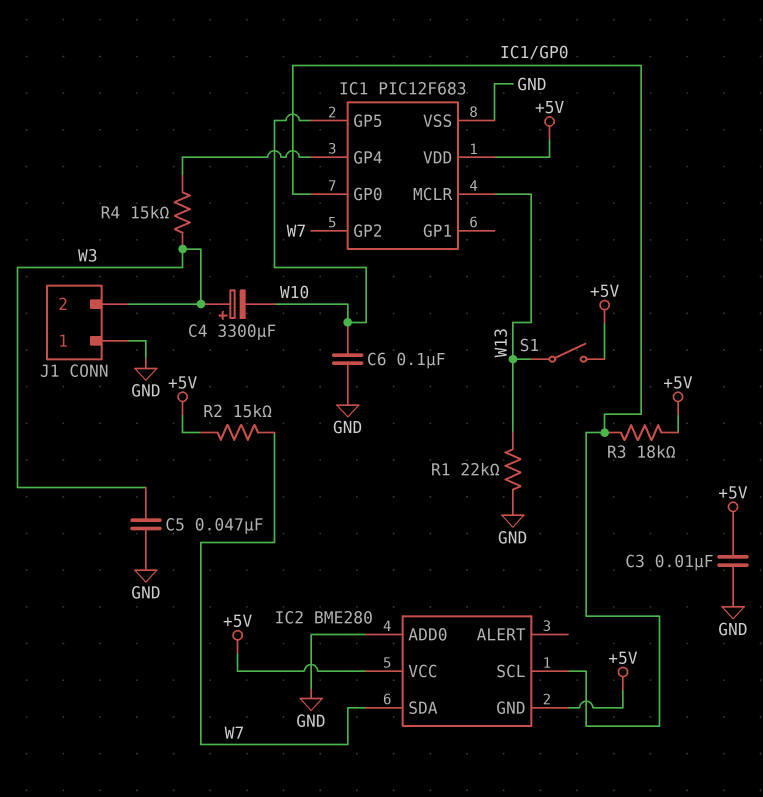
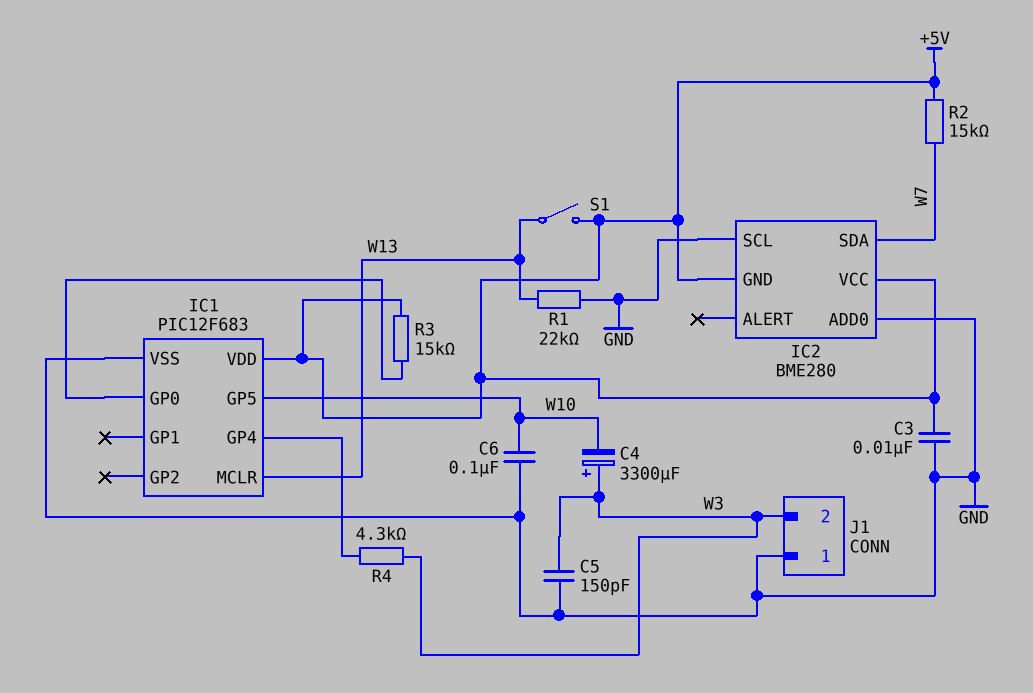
C5: 47nF (GND, W3) -> 150pF (GND, W3)
IC1 pin GP2: W7 -> none
IC2 pin SCL: IC1/GP0 -> GND
R3: 18k (+5V, IC1/GP0) -> 15k (+5V, IC1/GP0)
R4: 15k (IC1/GP4, W3) -> 4.3k (IC1/GP4, W3)

